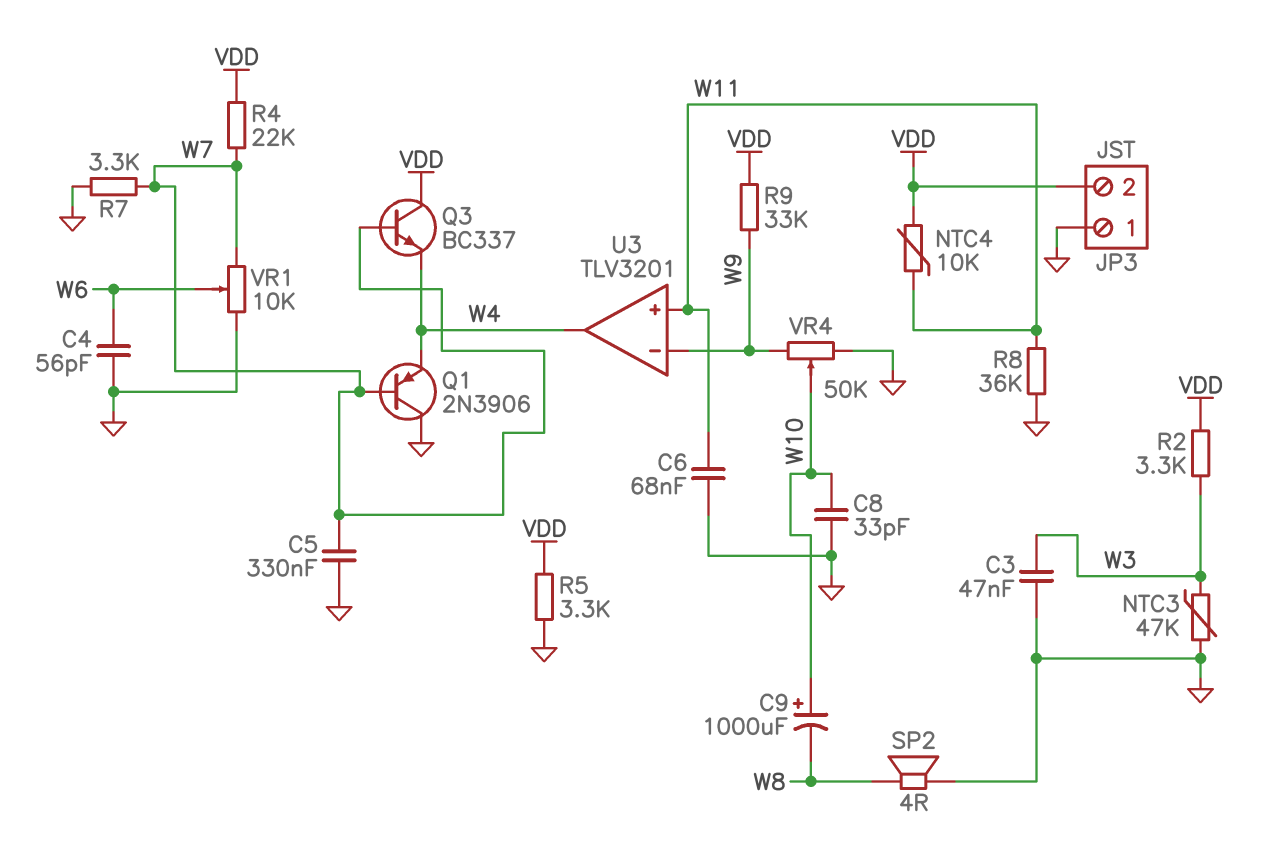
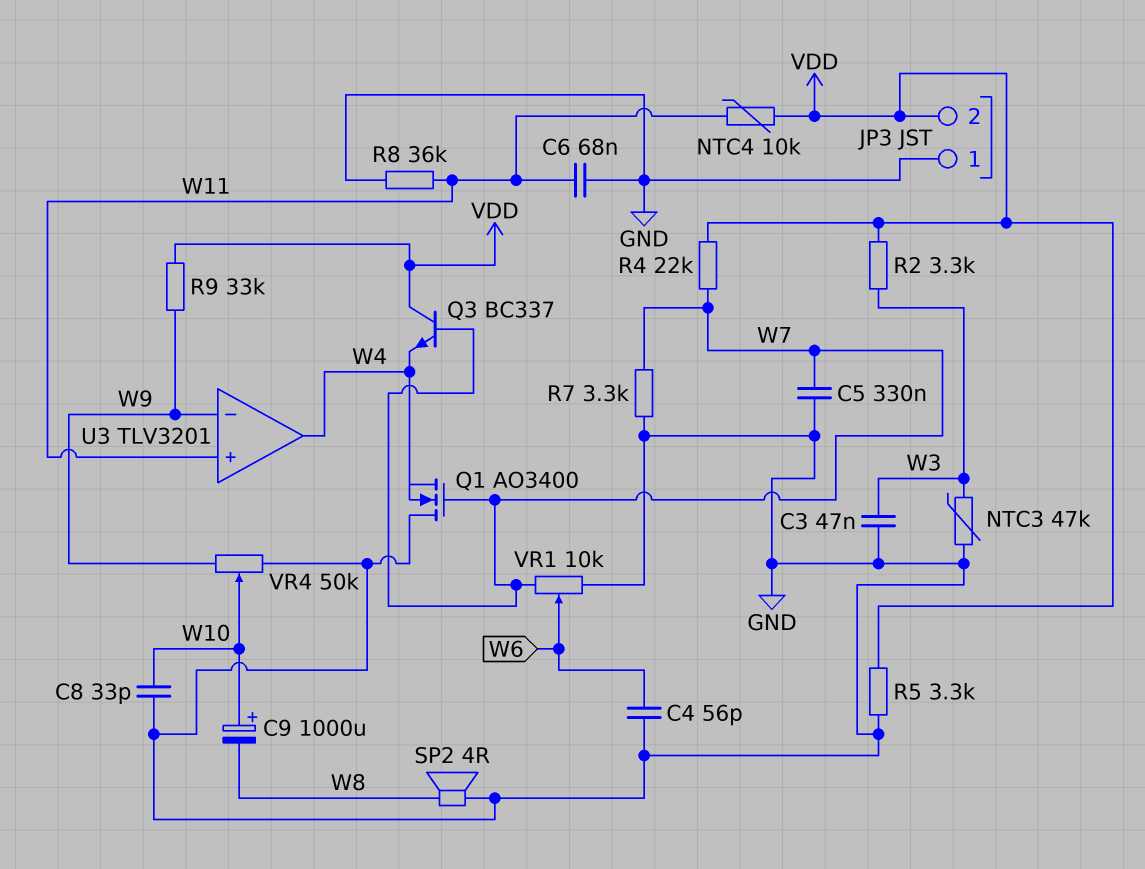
Q1: PNP 2N3906 (B W7, C GND, E W4) -> NMOS AO3400 (G W7, D GND, S W4)

